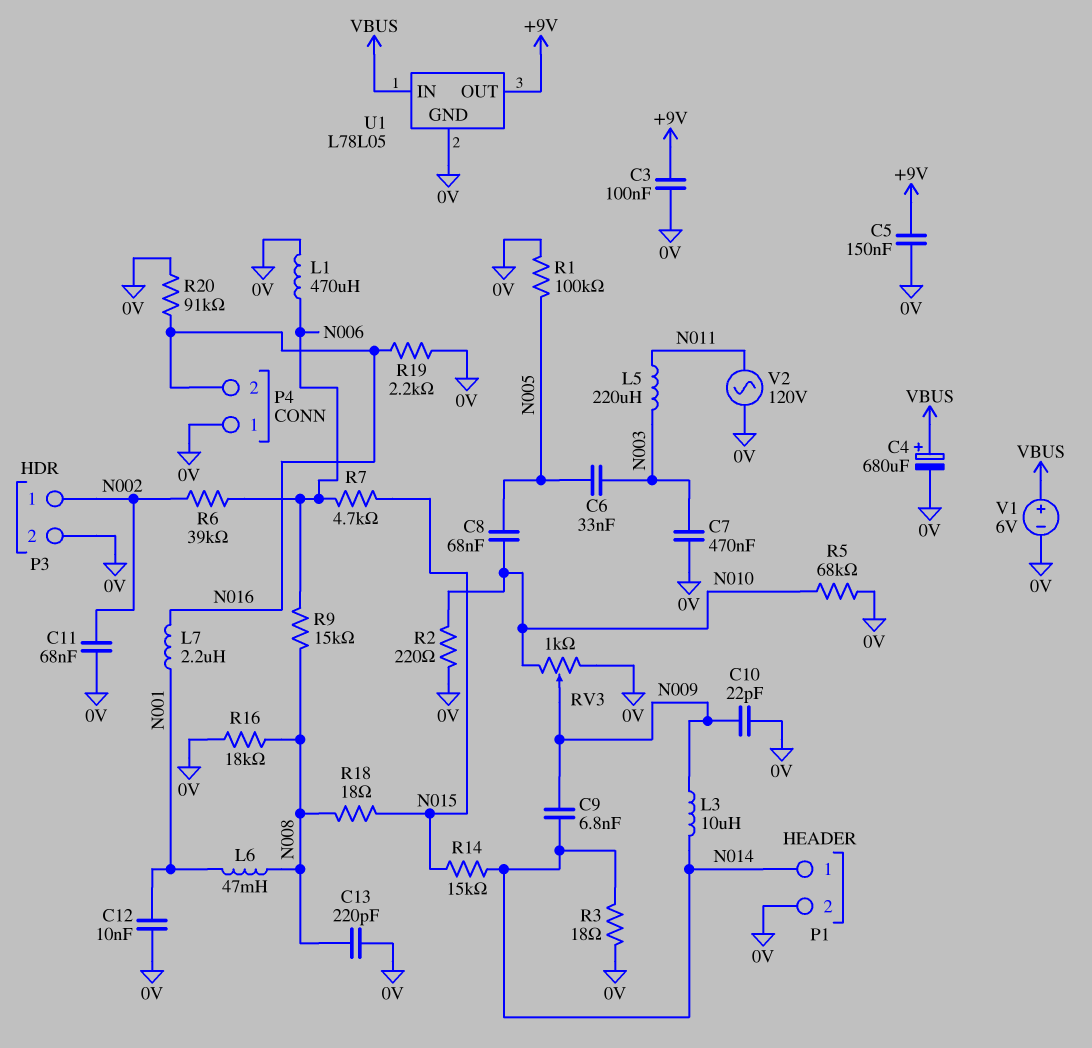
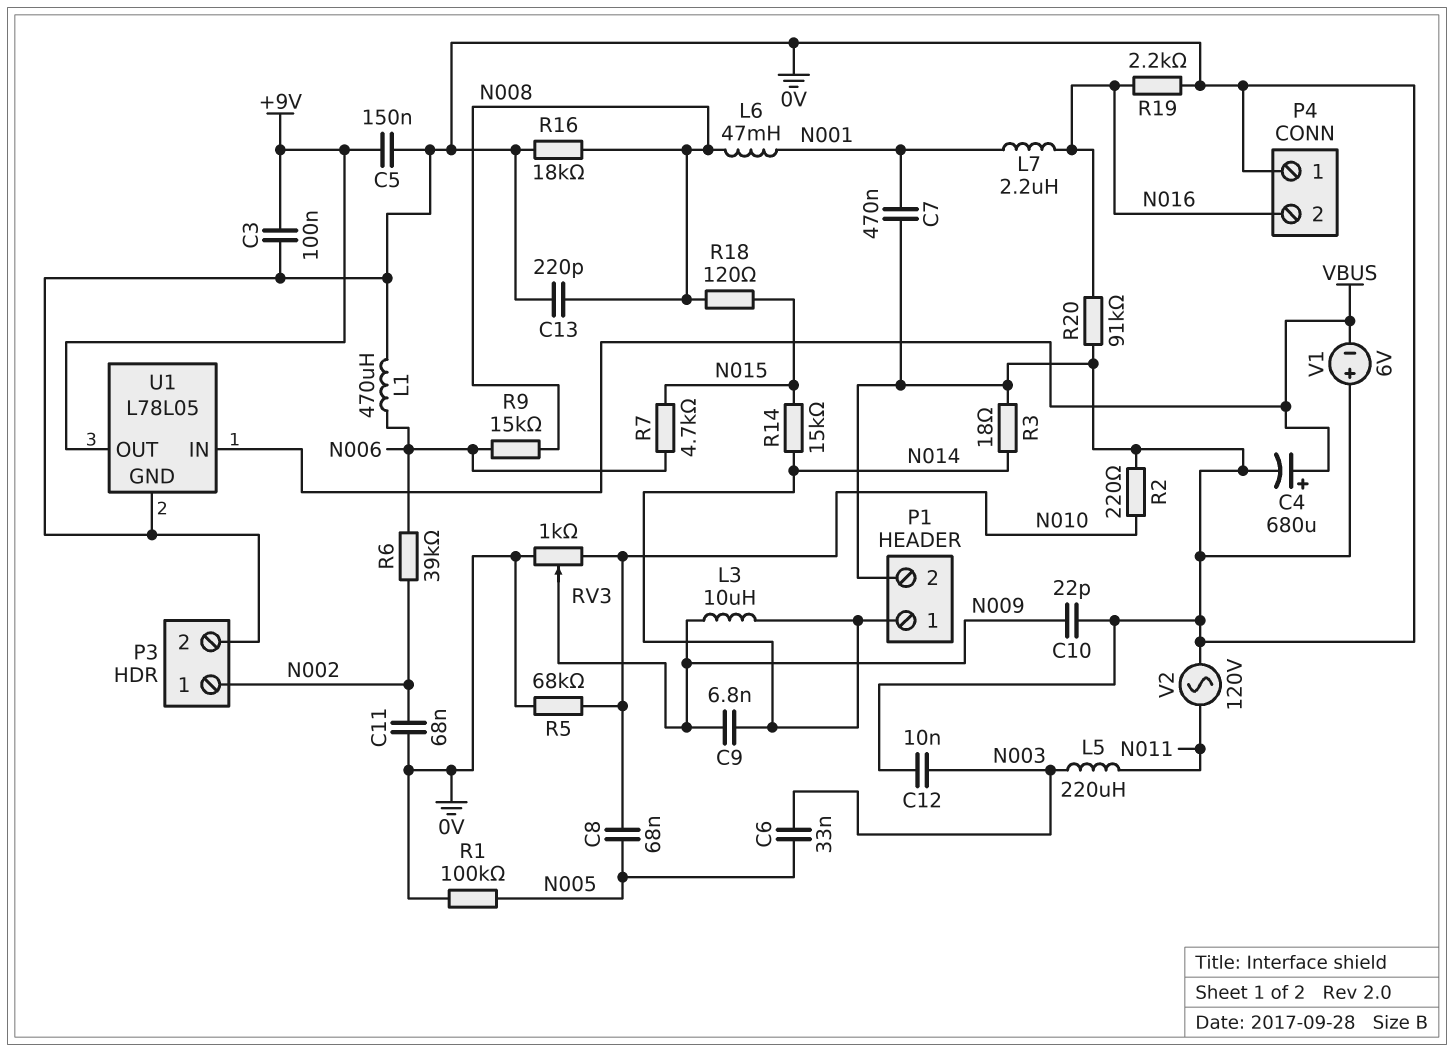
C7: 470nF (0V, N003) -> 470nF (0V, N001)
C12: 10nF (0V, N001) -> 10nF (0V, N003)
R18: 18 (N008, N015) -> 120 (N008, N015)
V1: 6V (plus VBUS, minus 0V) -> 6V (plus 0V, minus VBUS)

